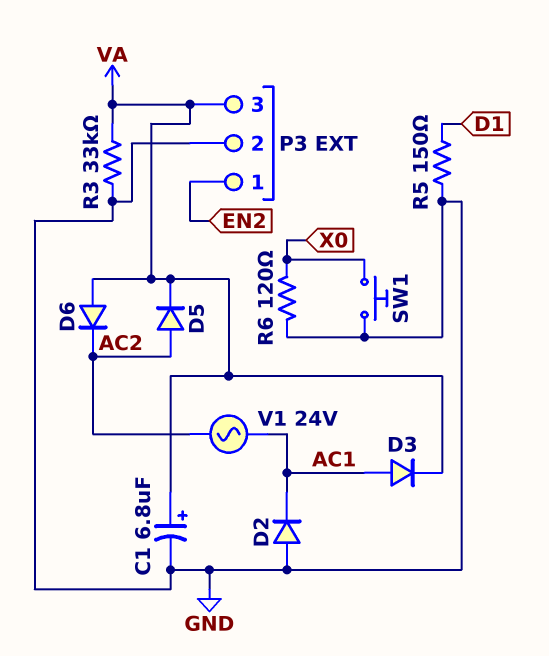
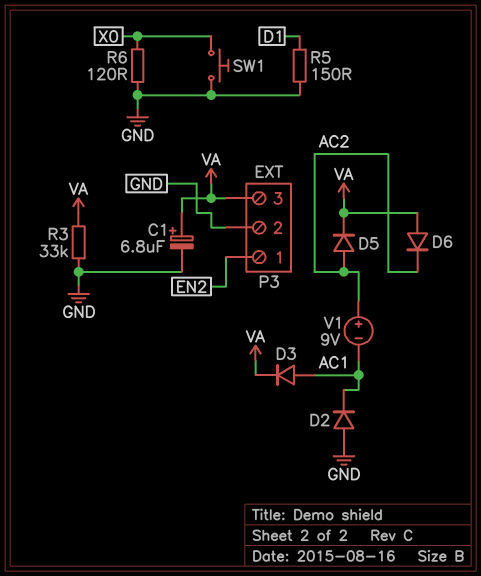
V1: AC 24V (AC1, AC2) -> 9V (plus AC2, minus AC1)

